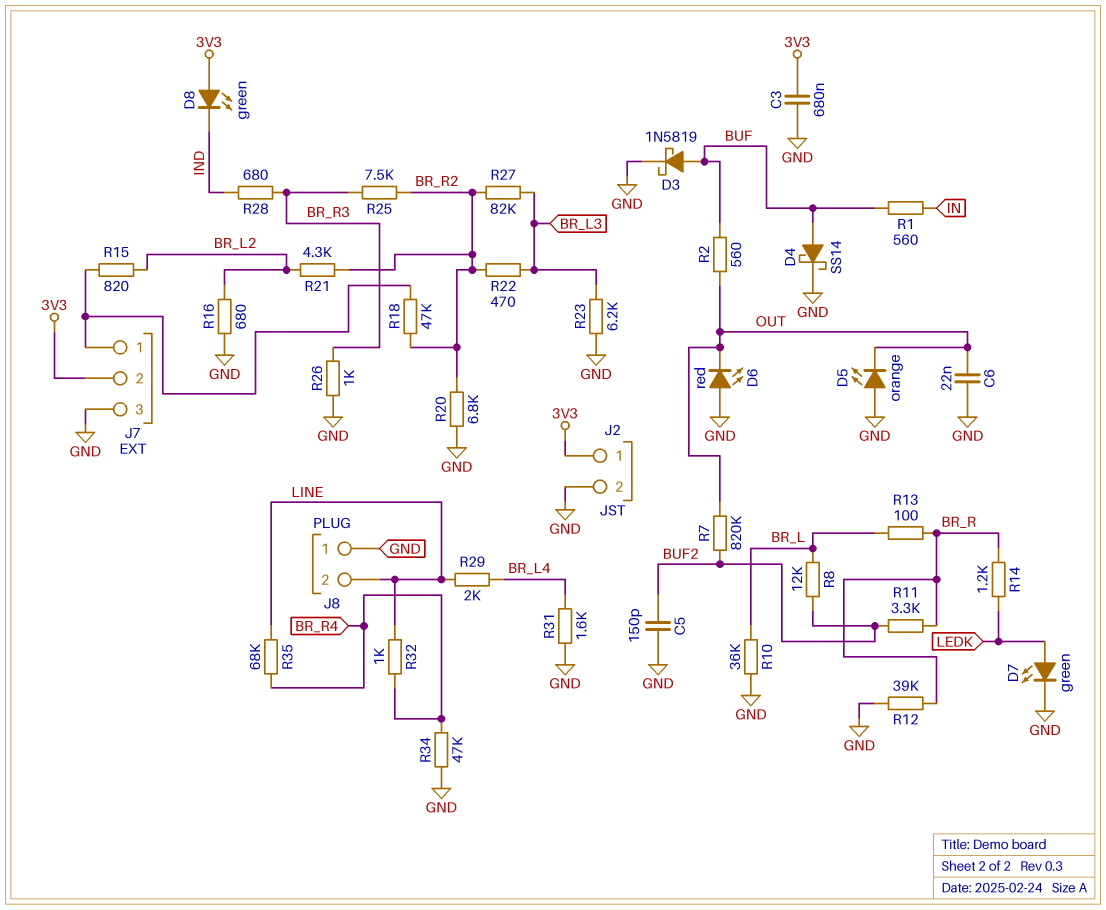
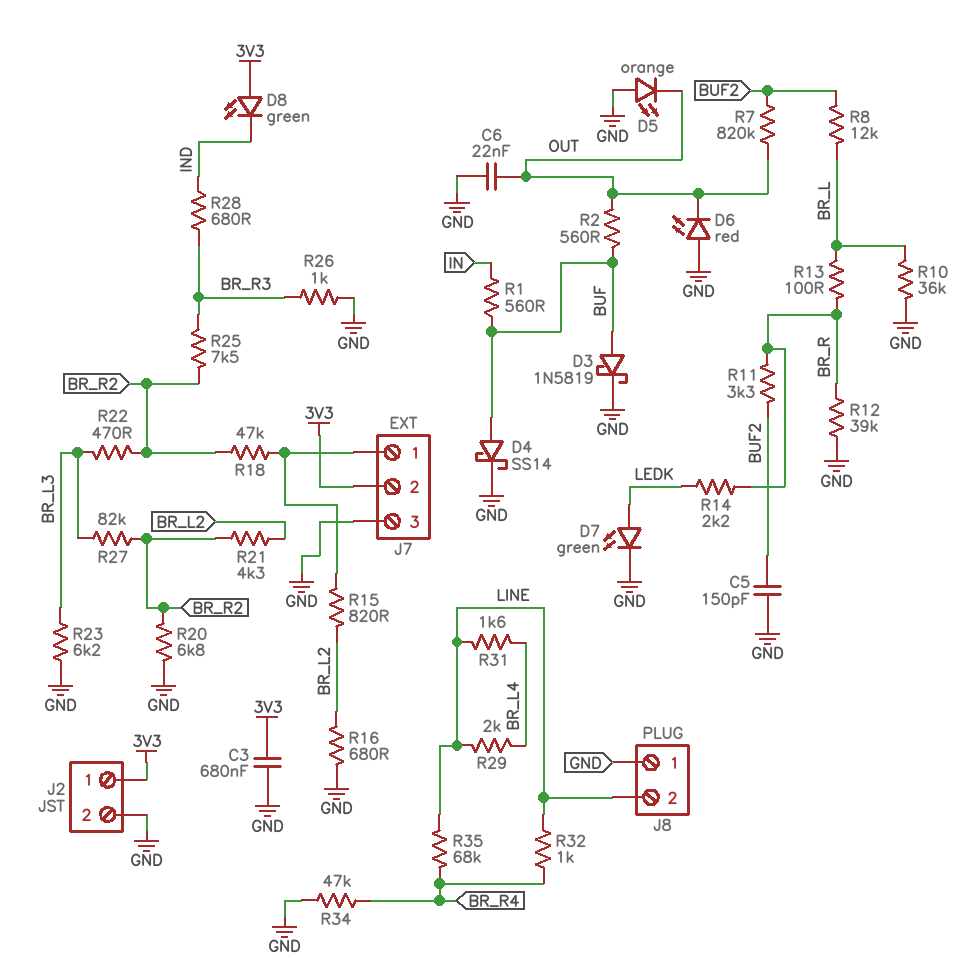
R14: 1.2k (BR_R, LEDK) -> 2.2k (BR_R, LEDK)
R31: 1.6k (BR_L4, GND) -> 1.6k (BR_L4, LINE)

